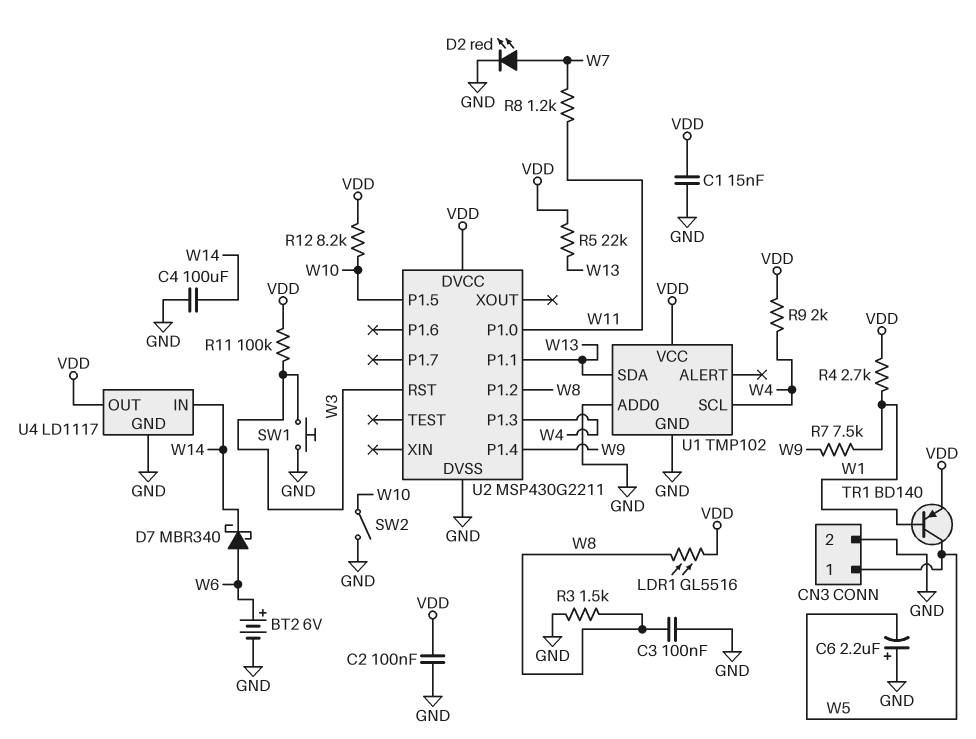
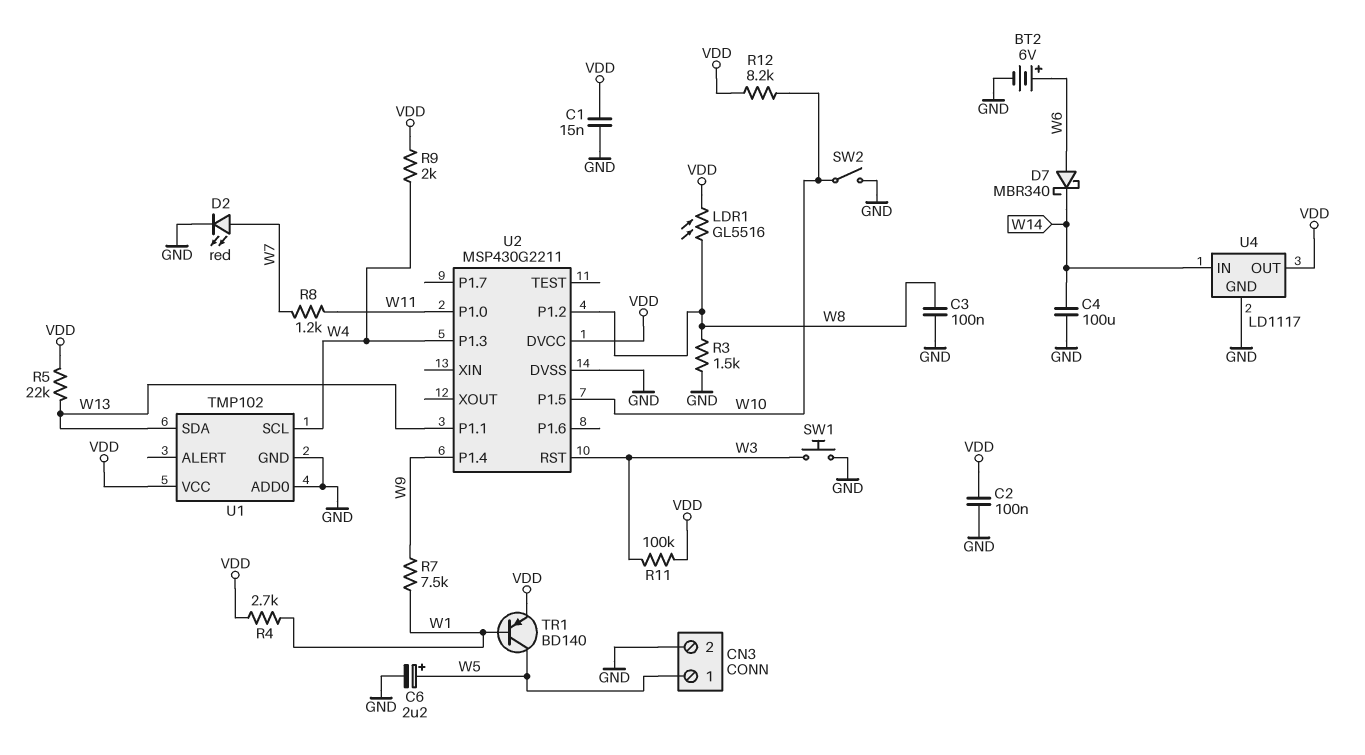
C6: 2.2uF (plus GND, minus W5) -> 2.2uF (plus W5, minus GND)

